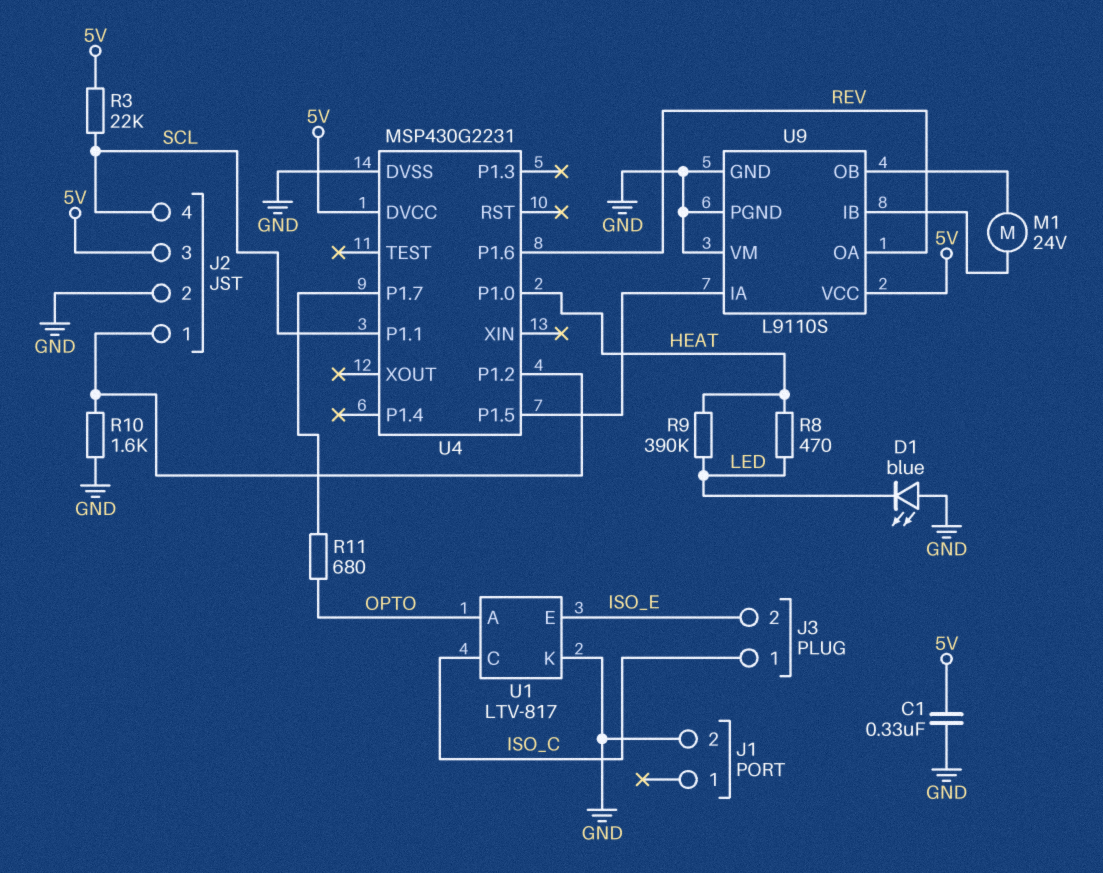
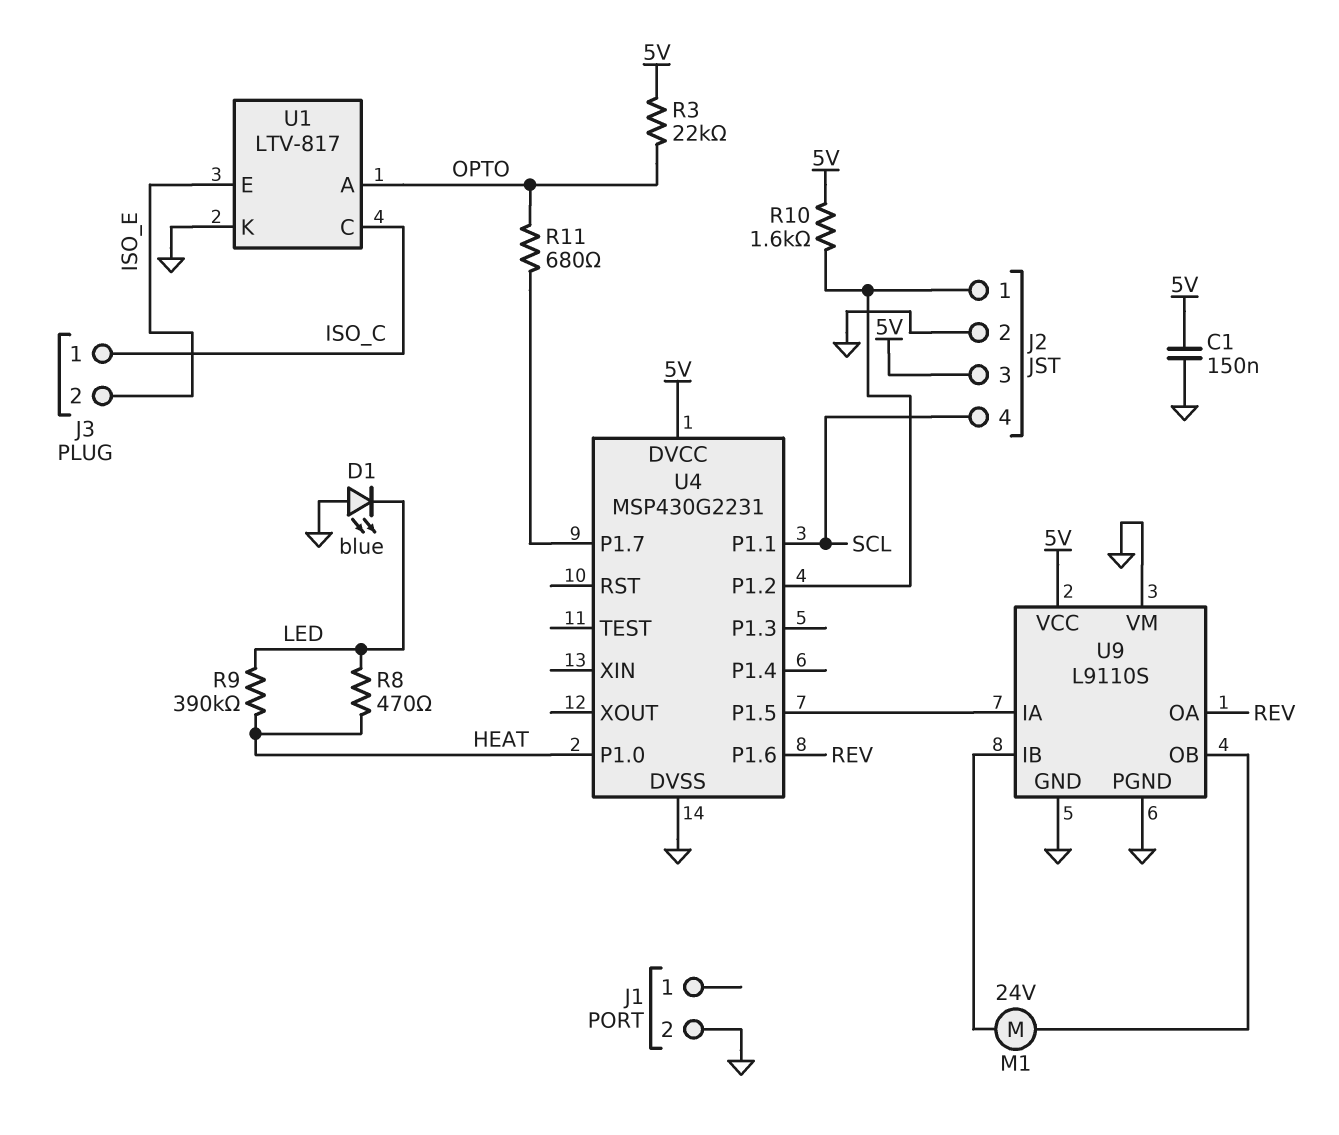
C1: 330nF (5V, GND) -> 150nF (5V, GND)
R3: 22k (5V, SCL) -> 22k (5V, OPTO)
R10: 1.6k (GND, J2/1) -> 1.6k (5V, J2/1)

